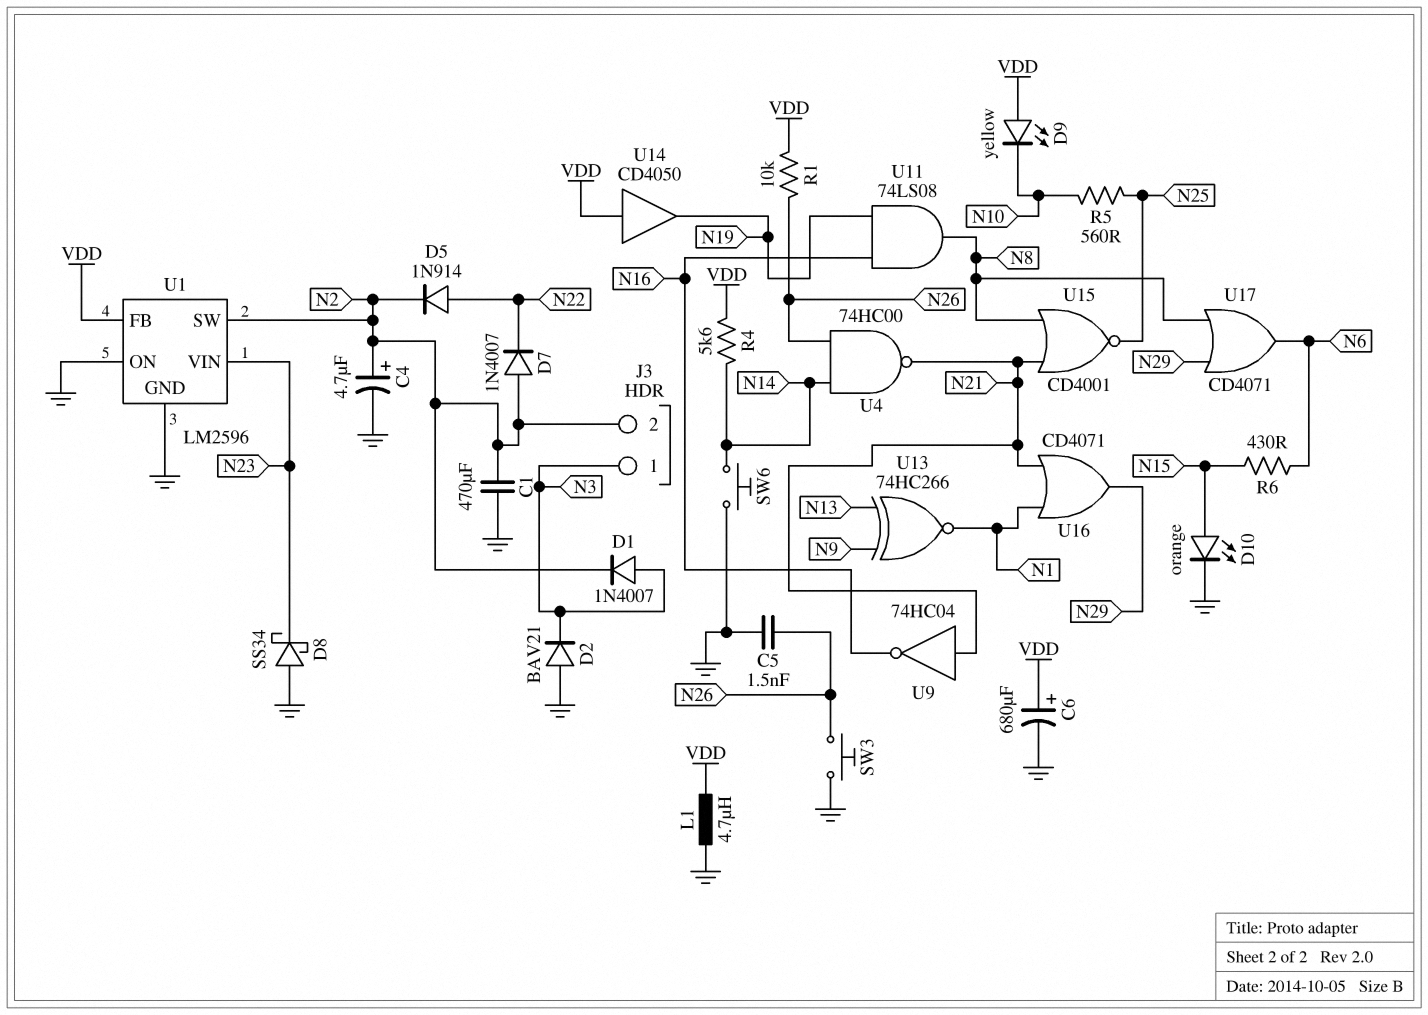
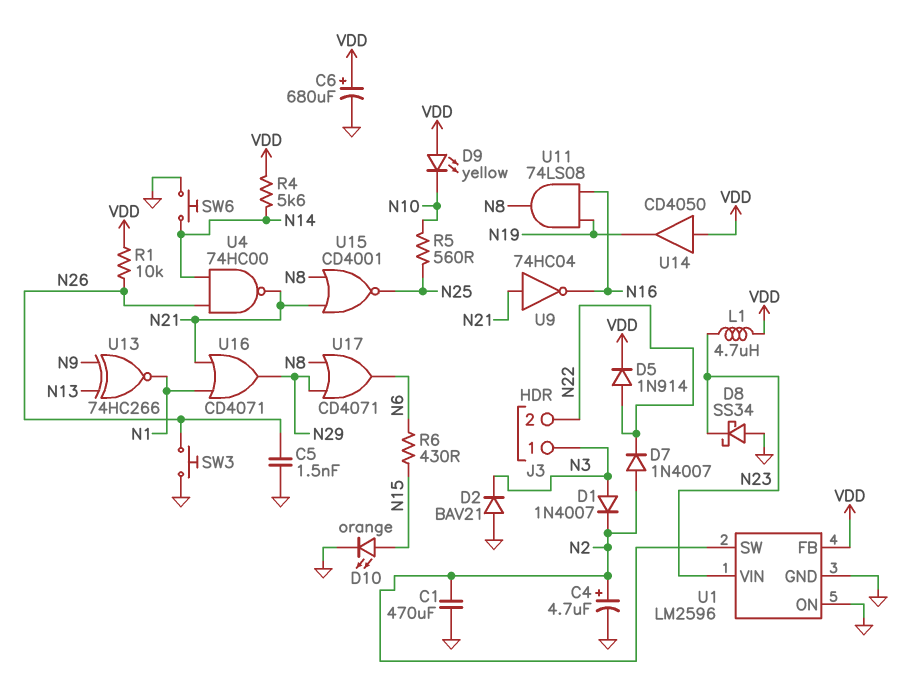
D5: diode 1N914 (A N22, K N2) -> diode 1N914 (A N22, K VDD)
J3 pin 2: N2 -> N22
L1: 4.7uH (GND, VDD) -> 4.7uH (N23, VDD)

